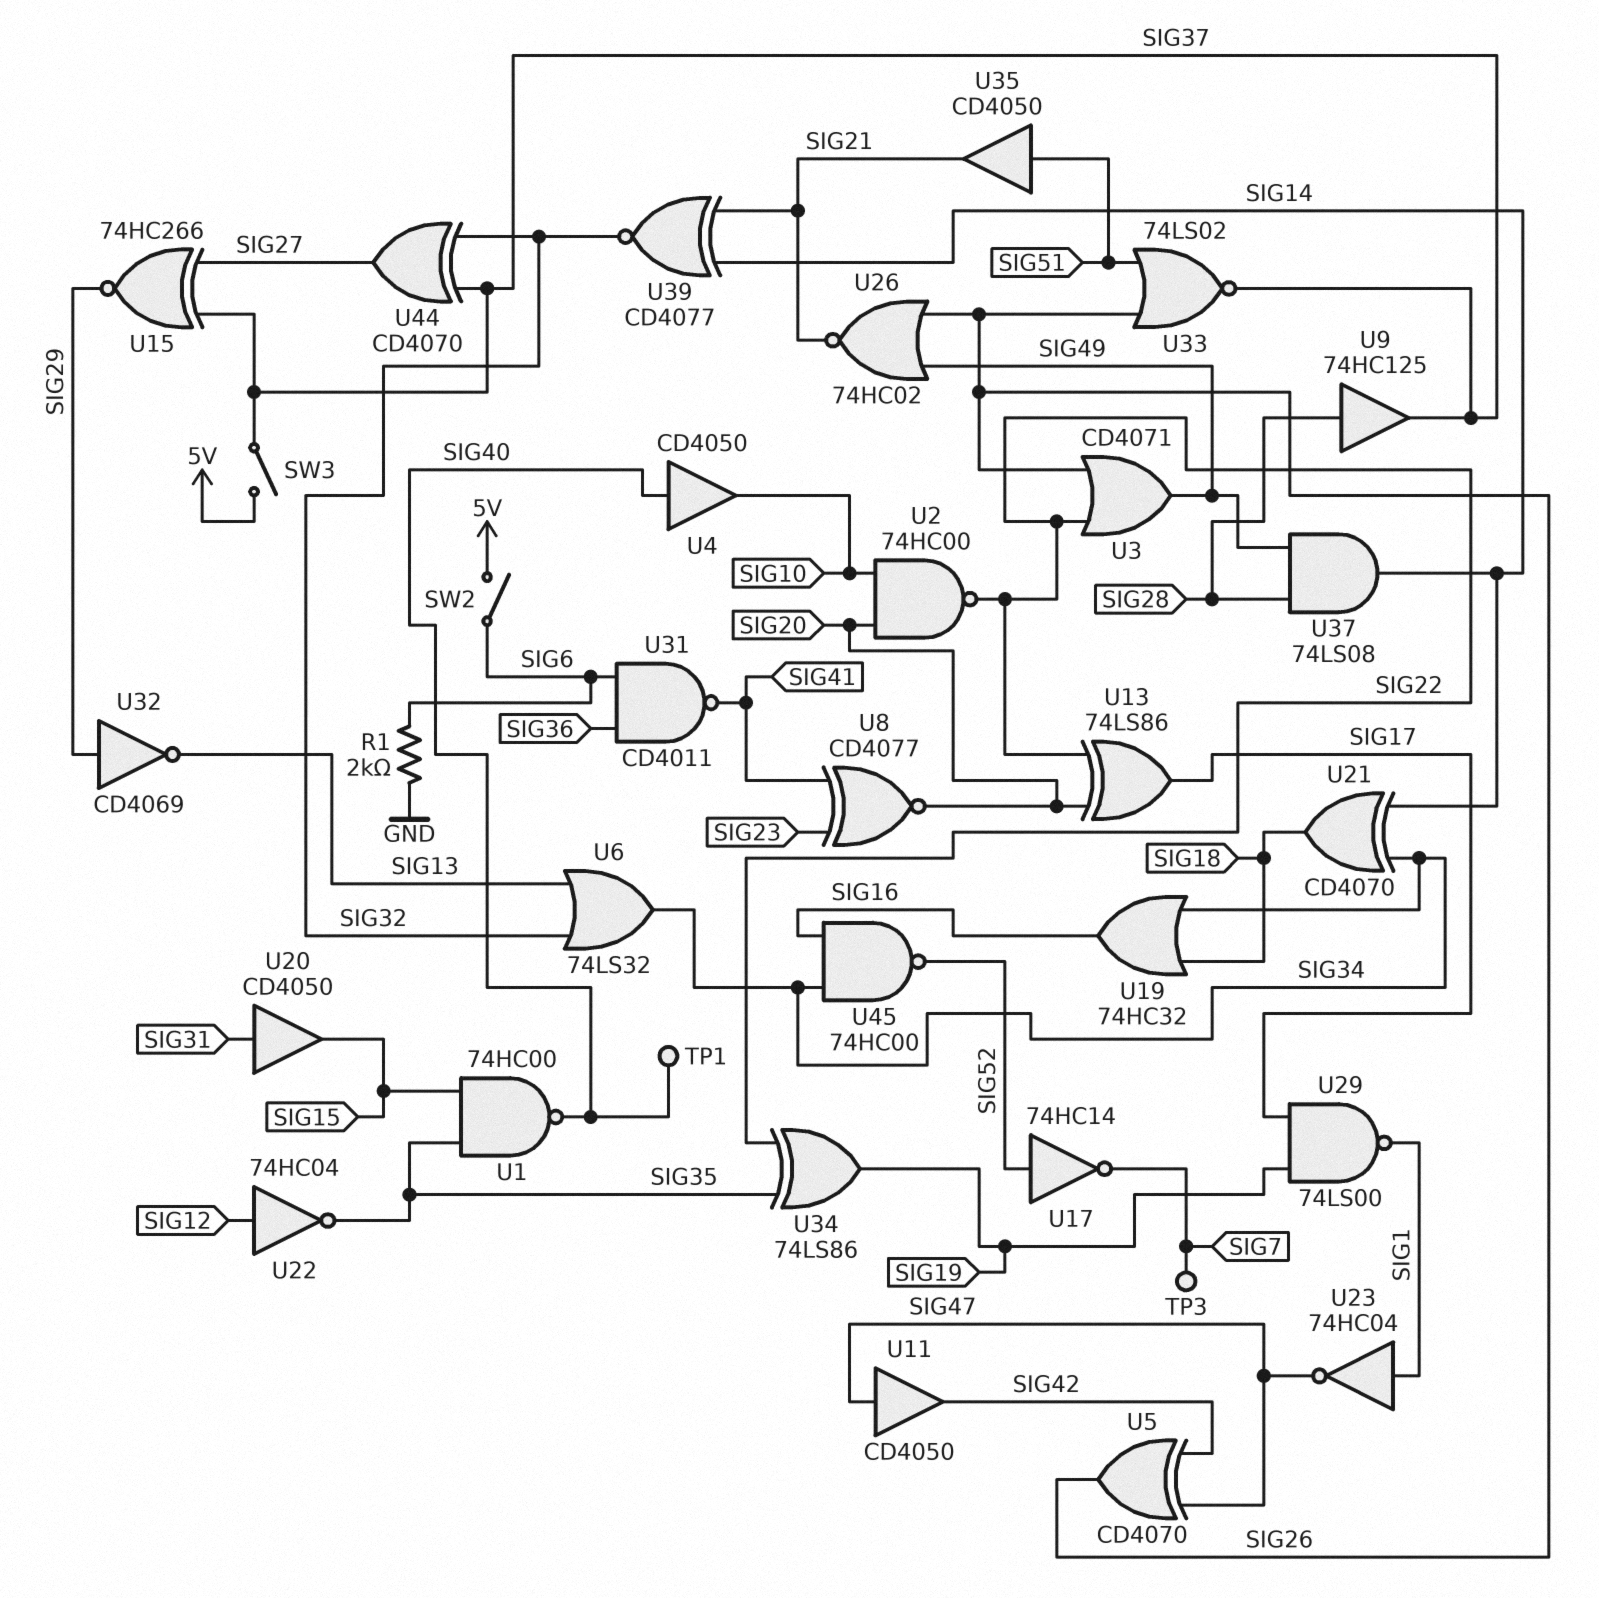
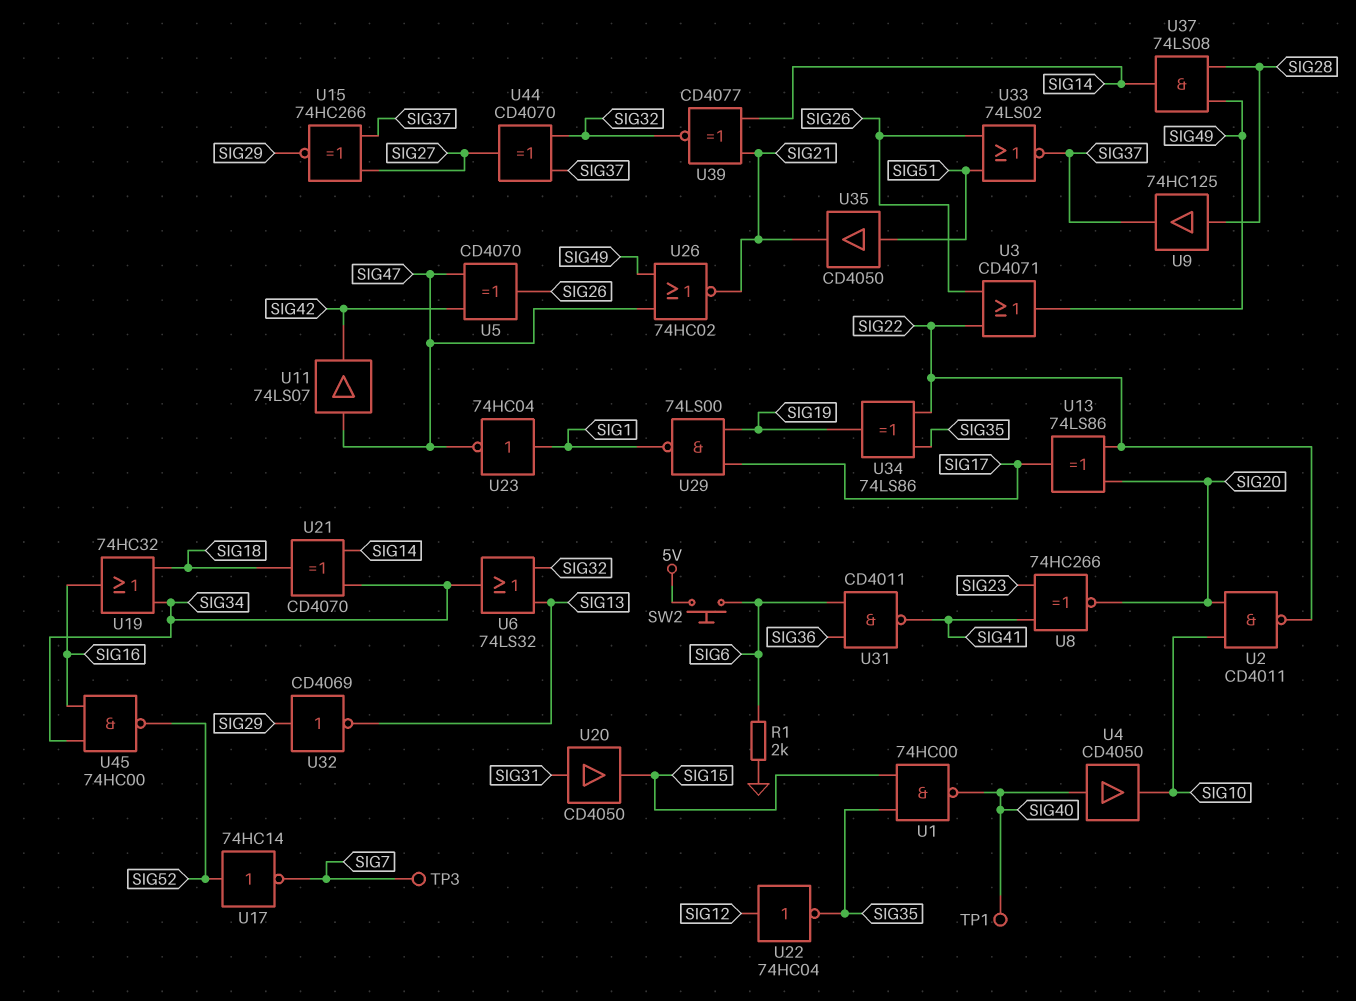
SW2: switch (5V, SIG6) -> button (5V, SIG6)
SW3: switch (5V, SIG37) -> none
U2: NAND 74HC00 (in SIG10, in SIG20, out SIG22) -> NAND CD4011 (in SIG10, in SIG20, out SIG22)
U8: XNOR CD4077 (in SIG23, in SIG41, out SIG20) -> XNOR 74HC266 (in SIG23, in SIG41, out SIG20)
U11: buffer CD4050 (in SIG47, out SIG42) -> buffer 74LS07 (in SIG47, out SIG42)
U26: NOR 74HC02 (in SIG26, in SIG49, out SIG21) -> NOR 74HC02 (in SIG47, in SIG49, out SIG21)

